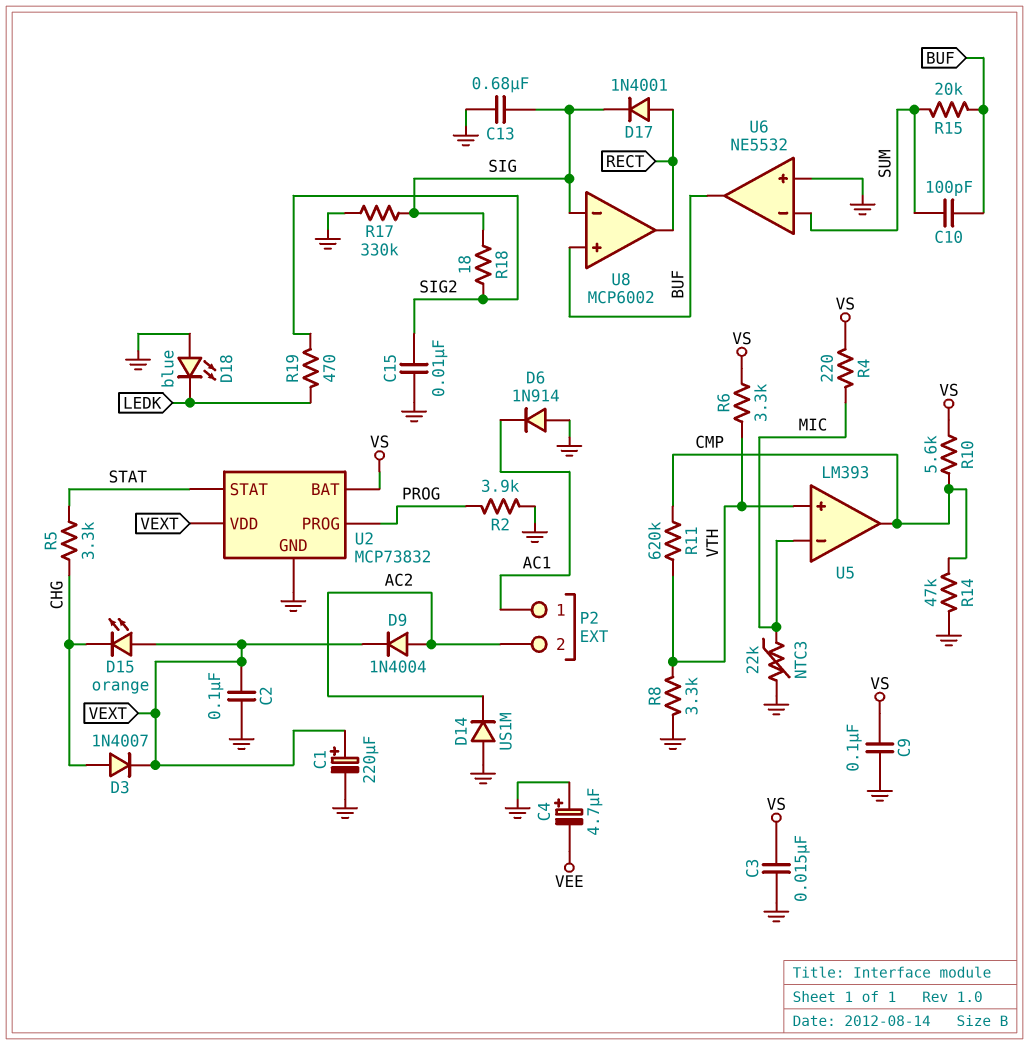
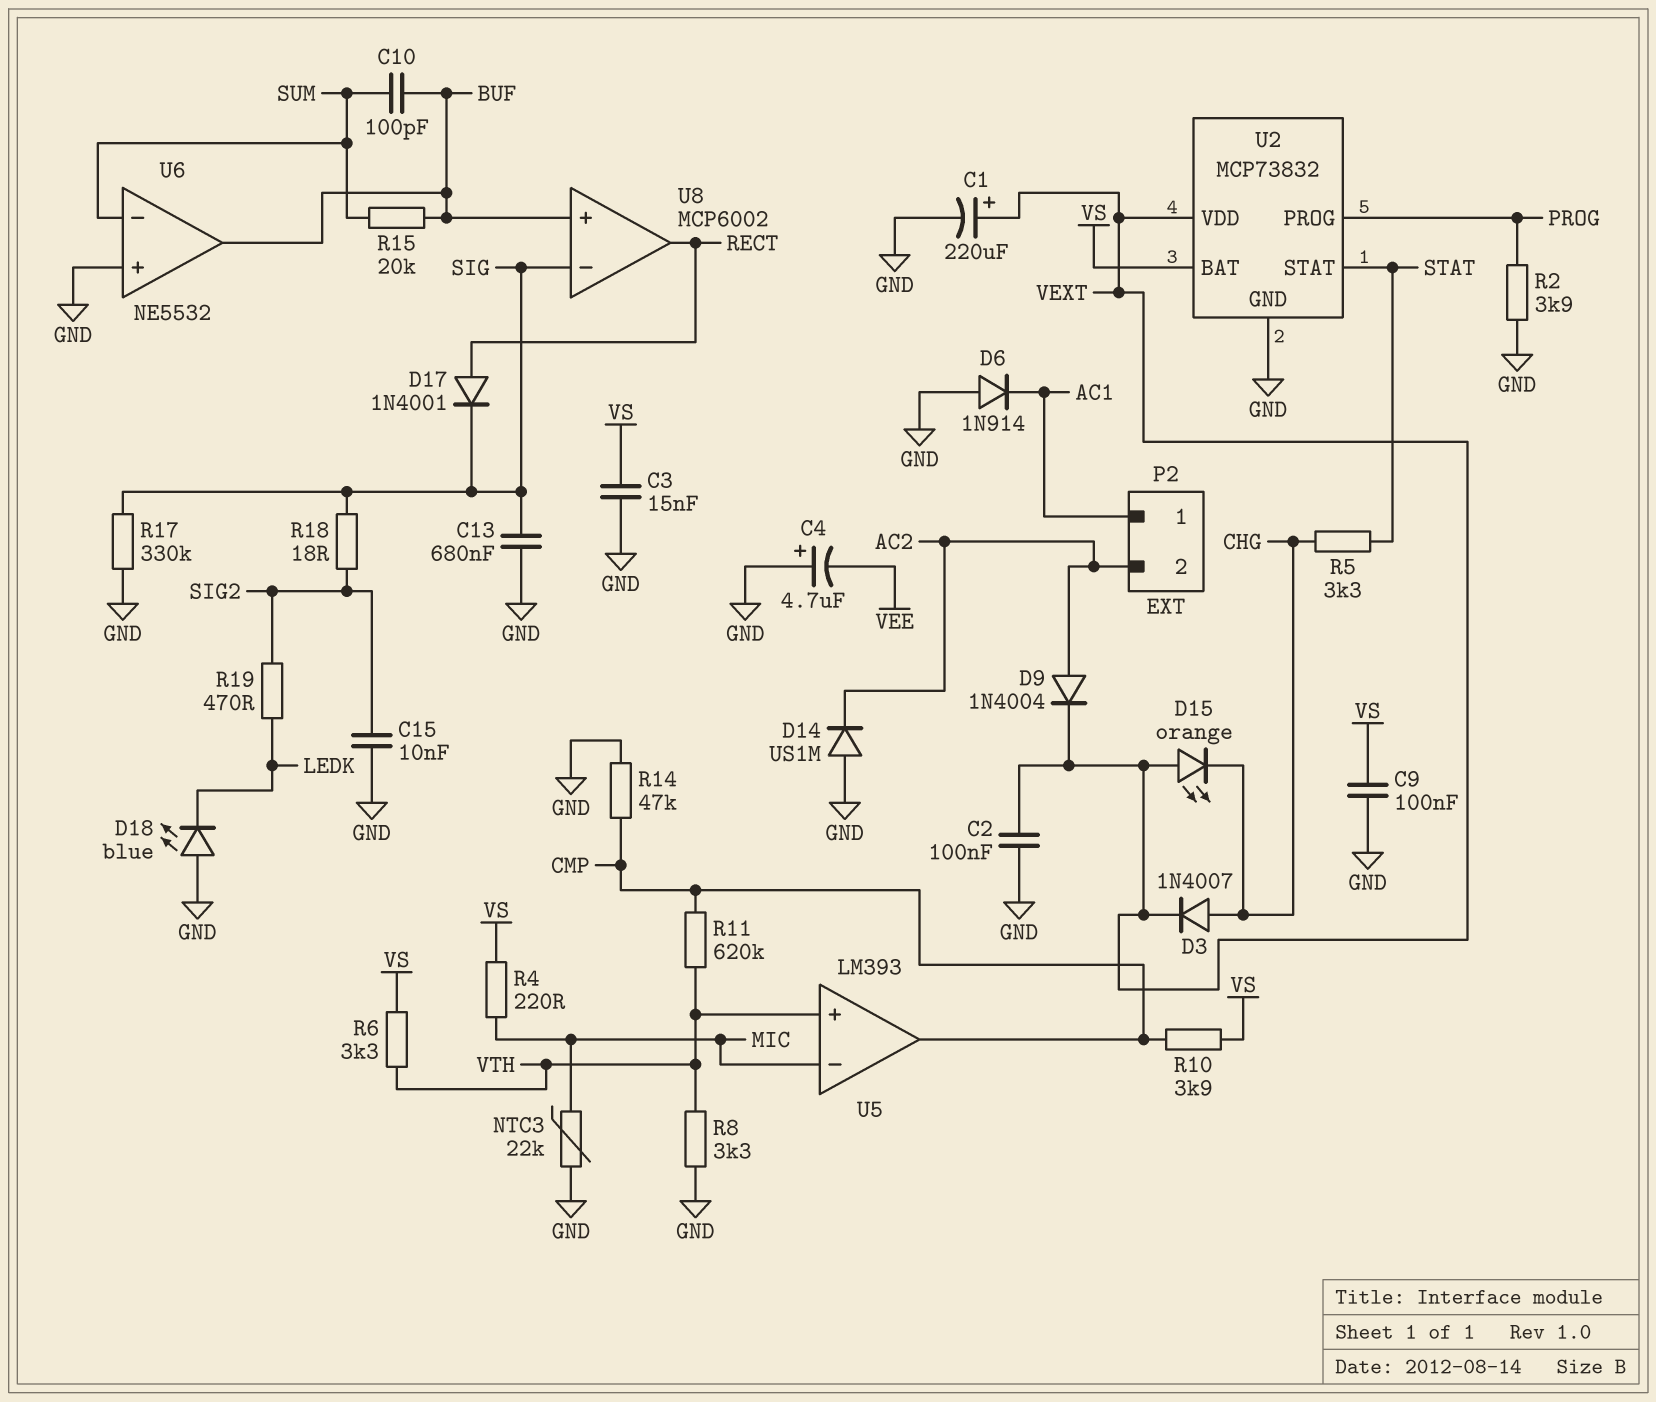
R10: 5.6k (CMP, VS) -> 3.9k (CMP, VS)

